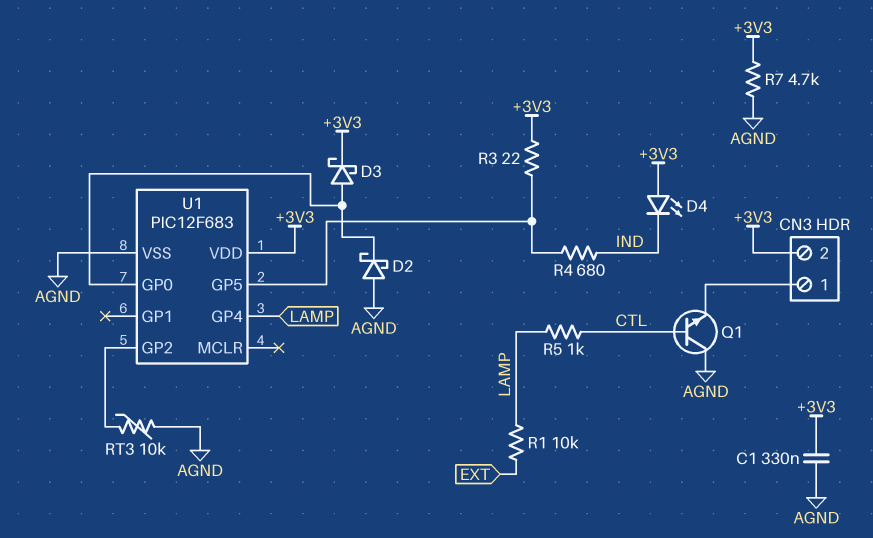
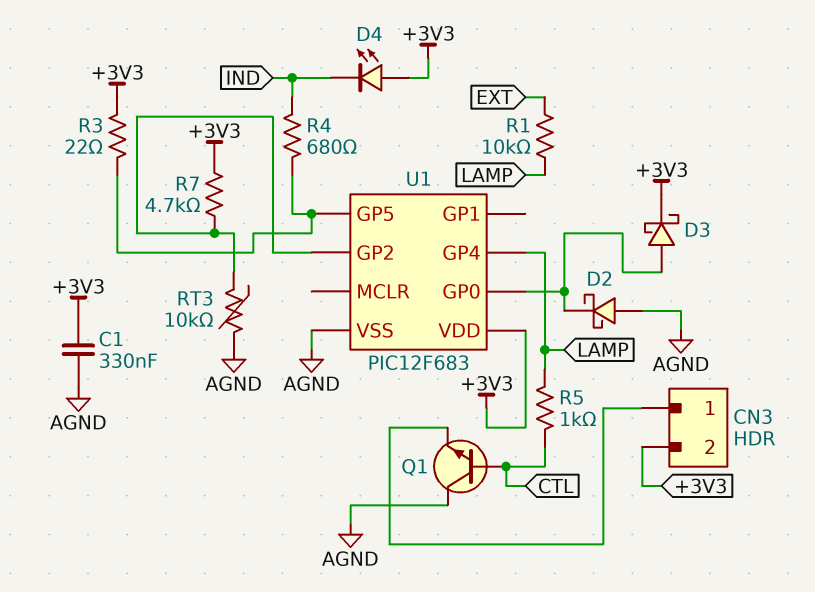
R7: 4.7k (+3V3, AGND) -> 4.7k (+3V3, U1/GP2)

